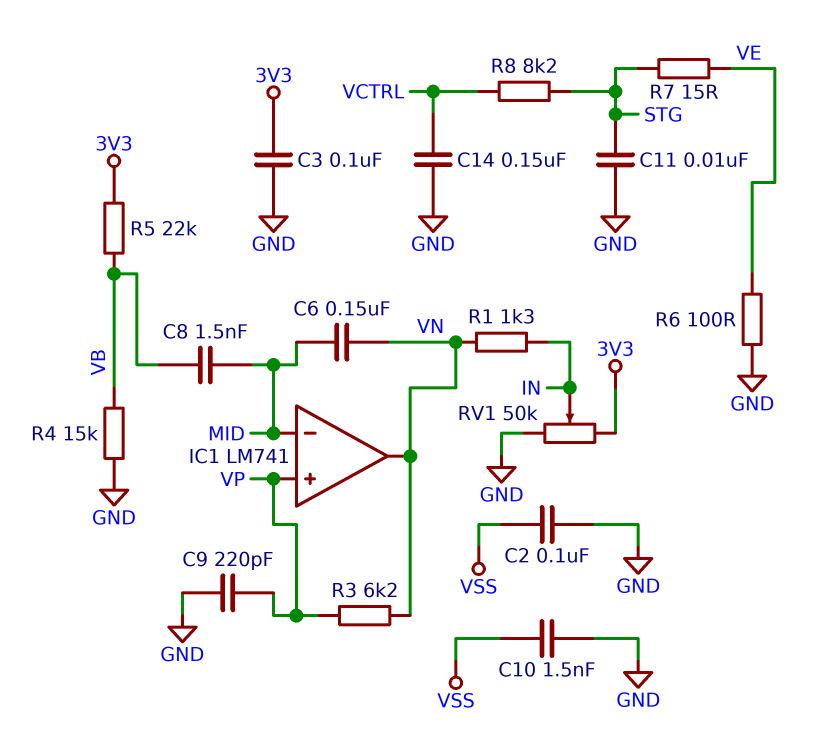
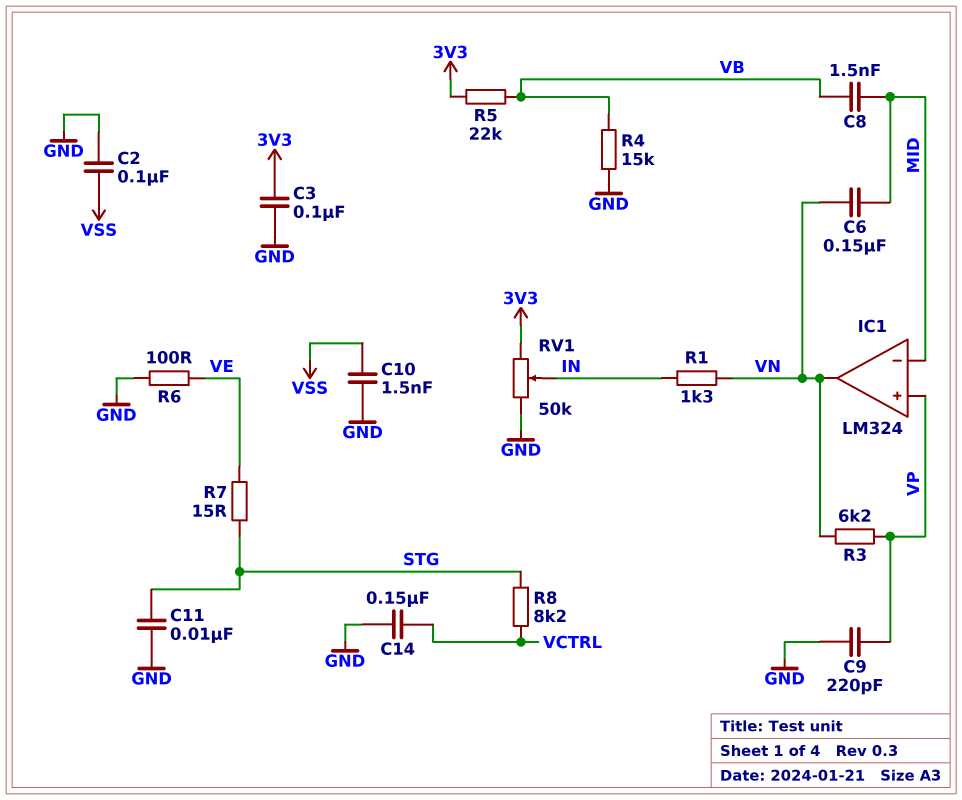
IC1: LM741 -> LM324

